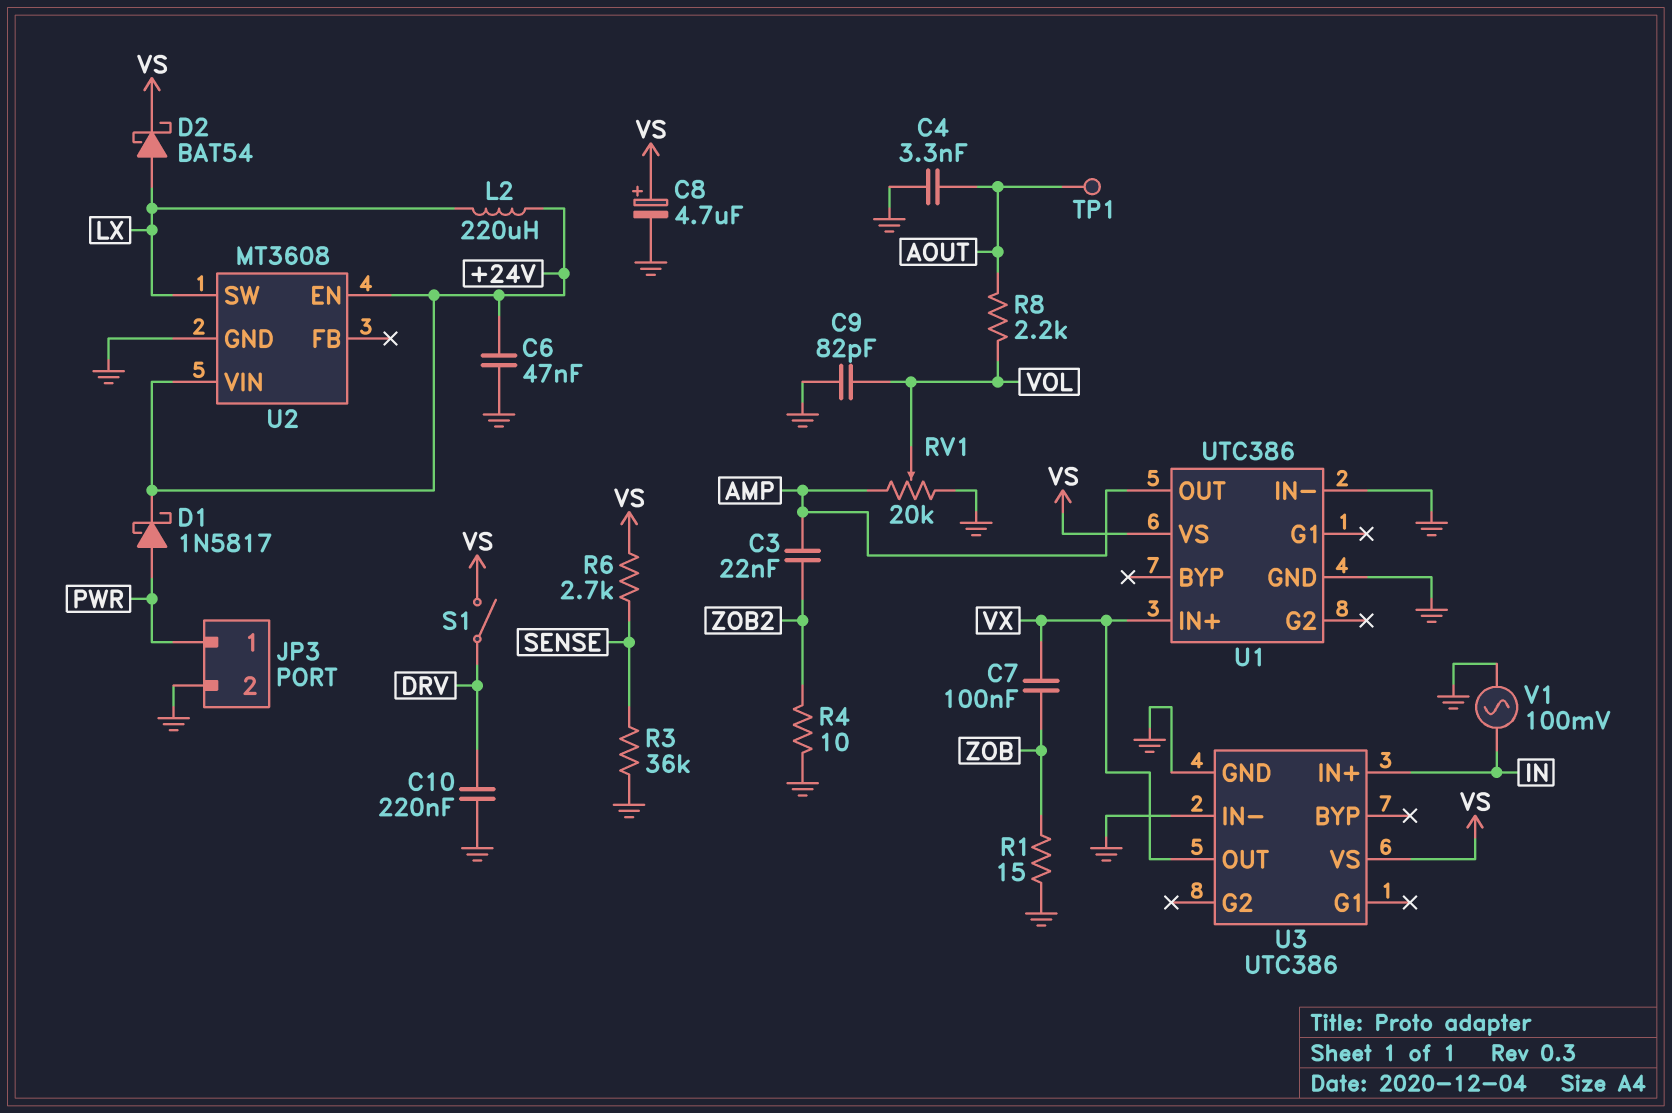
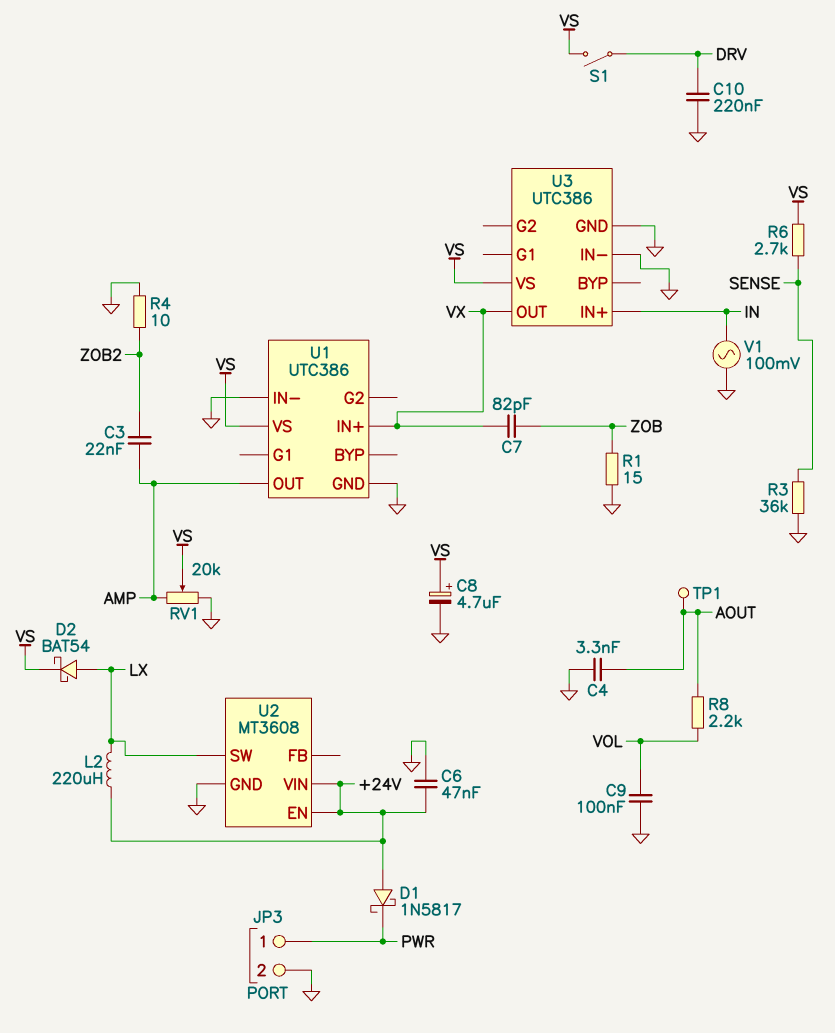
C7: 100nF (VX, ZOB) -> 82pF (VX, ZOB)
C9: 82pF (GND, VOL) -> 100nF (GND, VOL)
D1: schottky 1N5817 (A PWR, K +24V) -> schottky 1N5817 (A +24V, K PWR)
RV1: 20k (AMP, GND, wiper VOL) -> 20k (AMP, GND, wiper VS)

